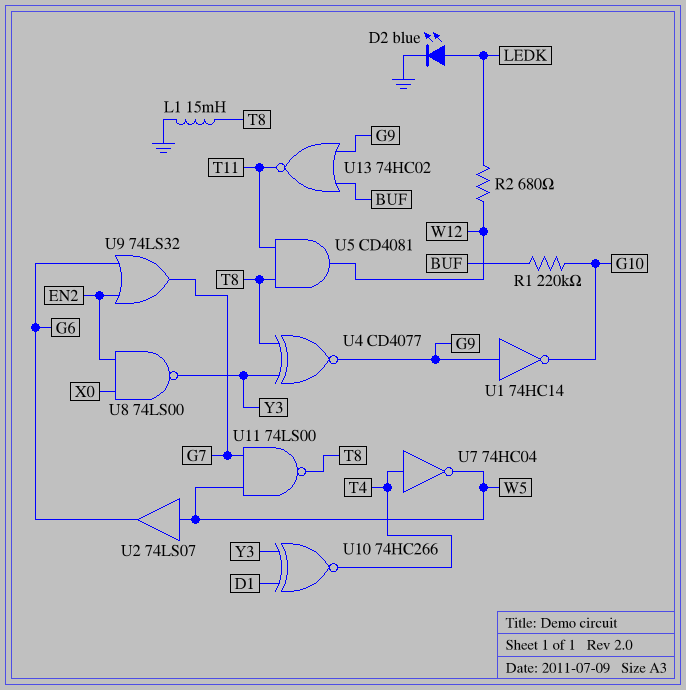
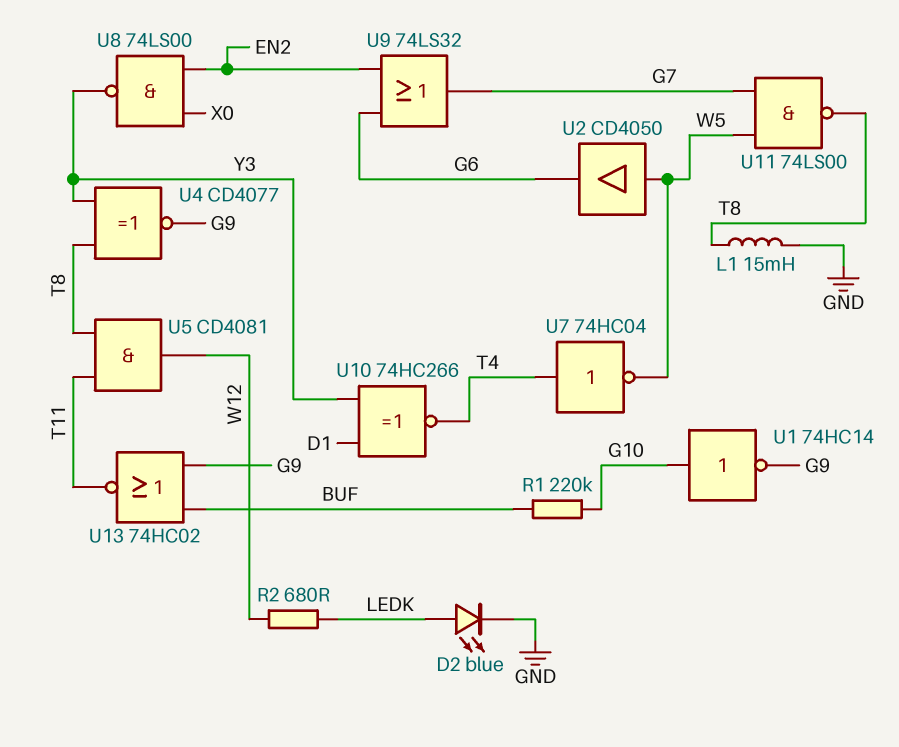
U1: NOT 74HC14 (in G9, out G10) -> NOT 74HC14 (in G10, out G9)
U2: buffer 74LS07 (in W5, out G6) -> buffer CD4050 (in W5, out G6)

